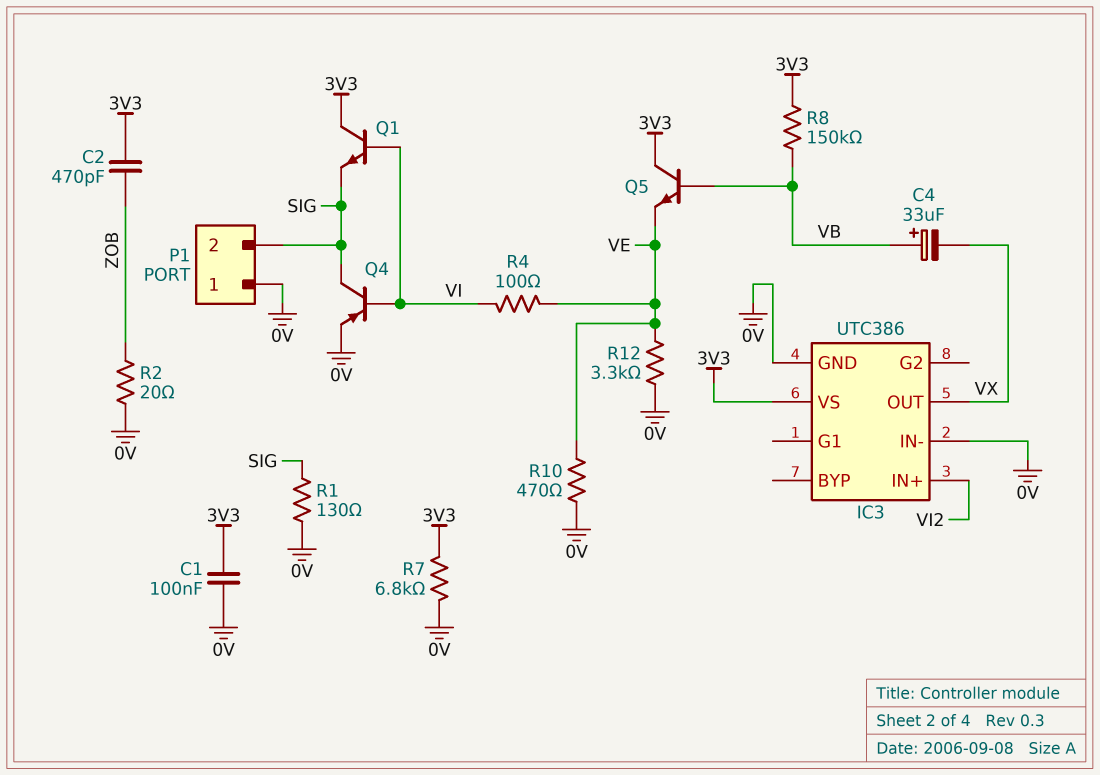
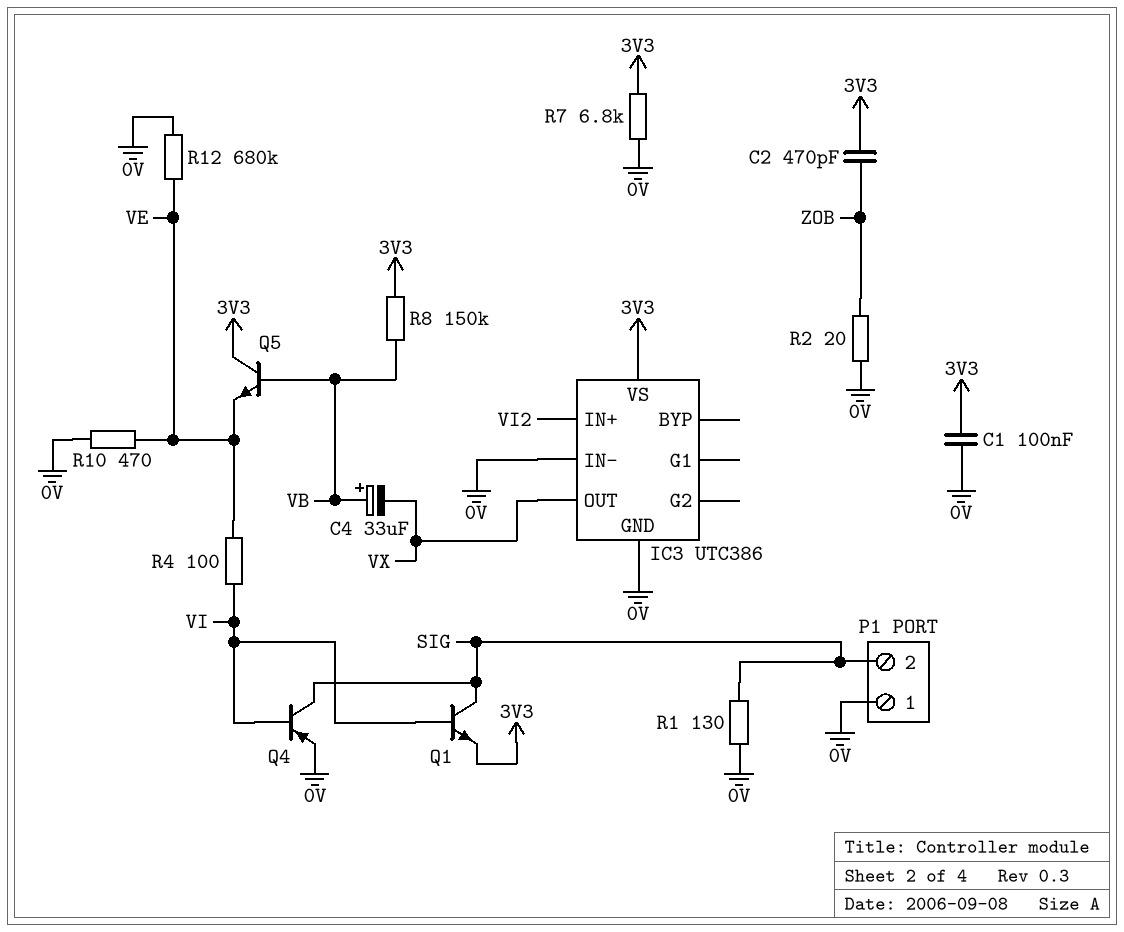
Q1: NPN (B VI, C 3V3, E SIG) -> NPN (B VI, C SIG, E 3V3)
R12: 3.3k (0V, VE) -> 680k (0V, VE)

